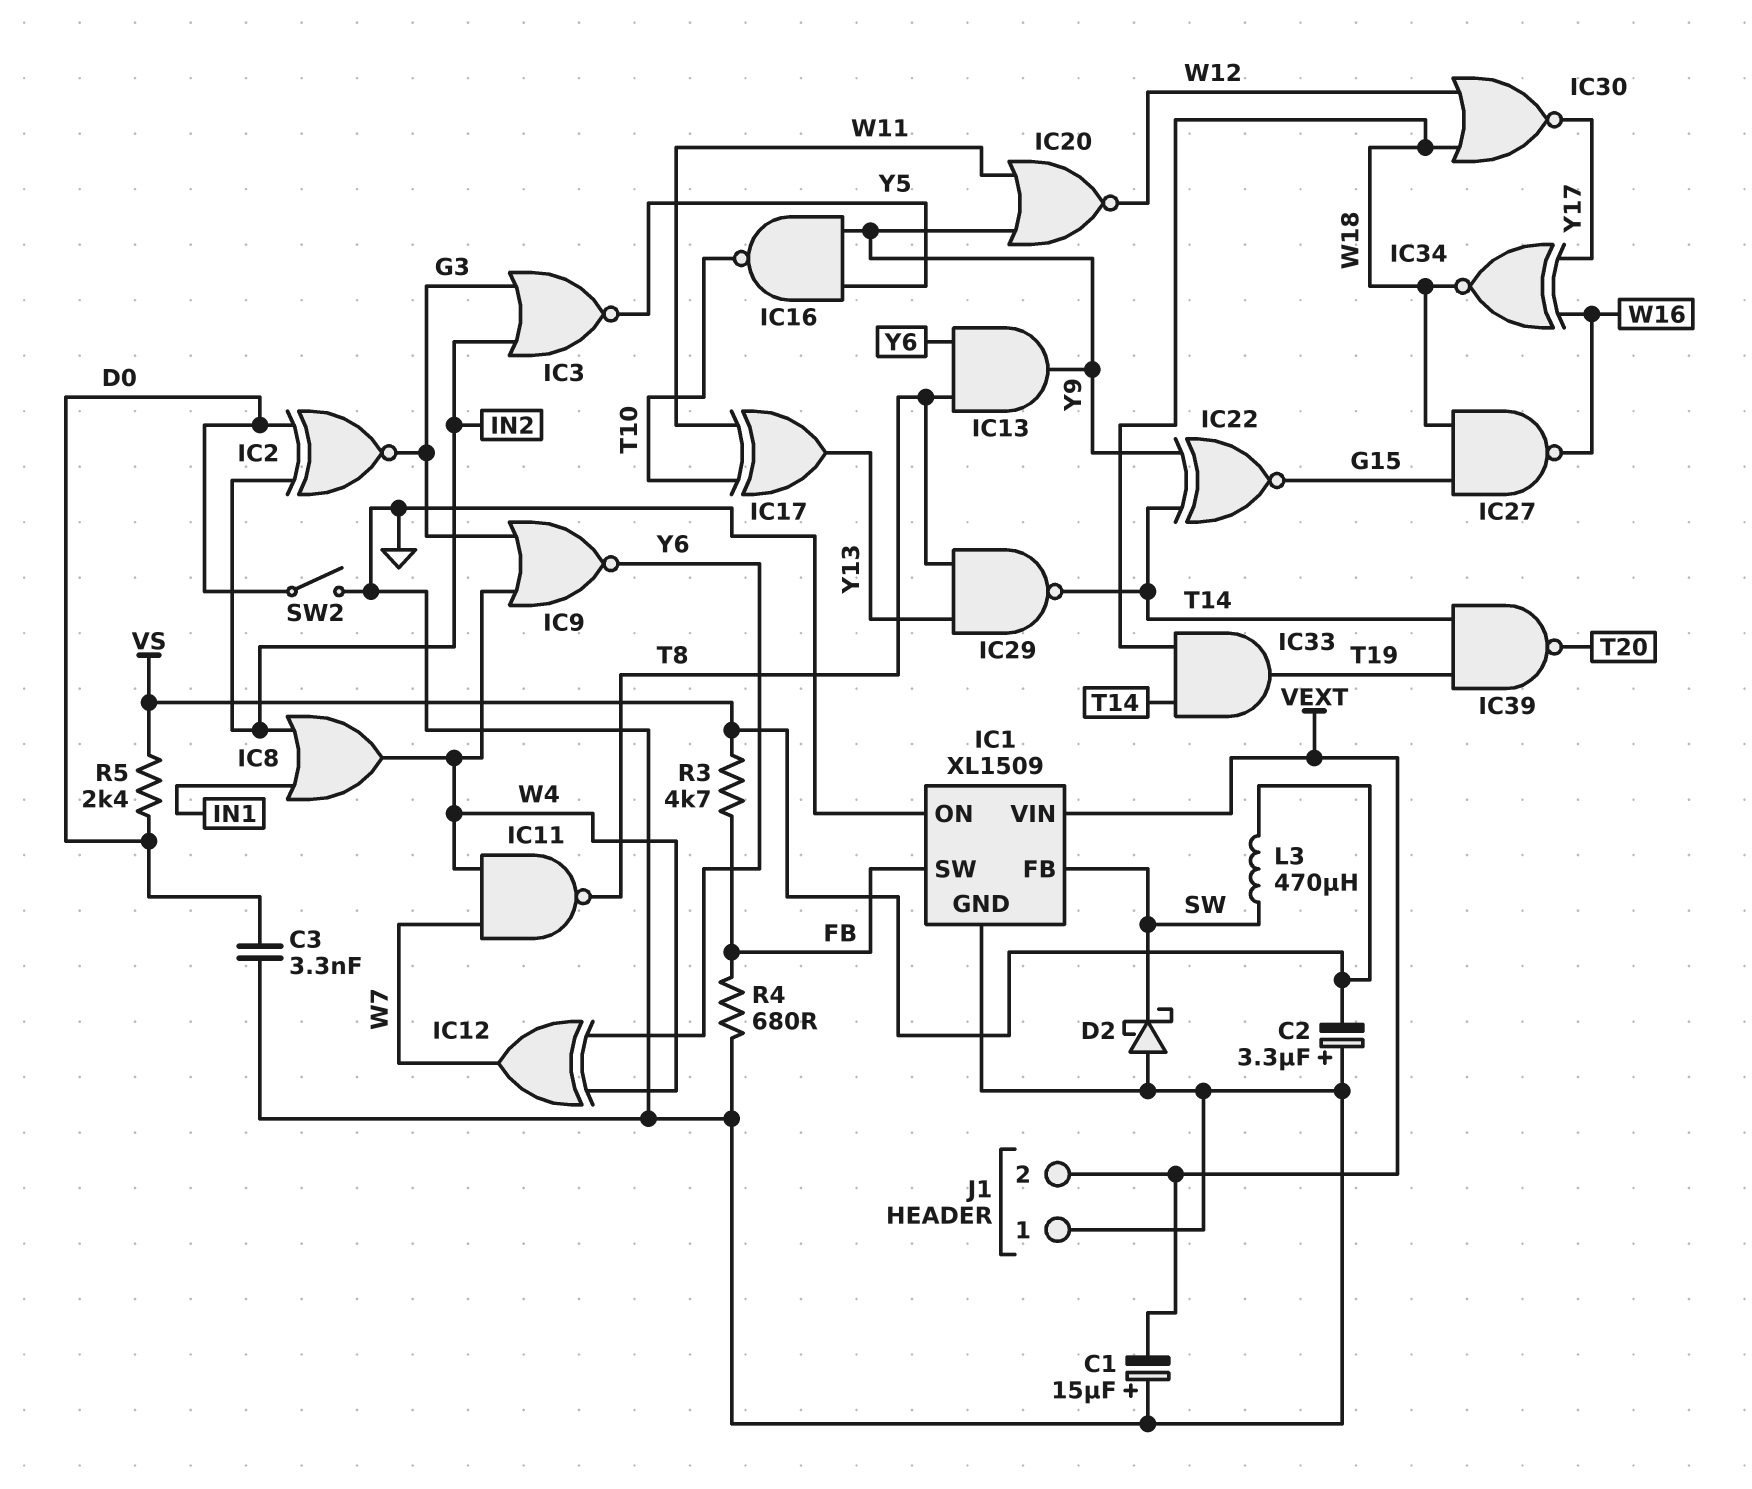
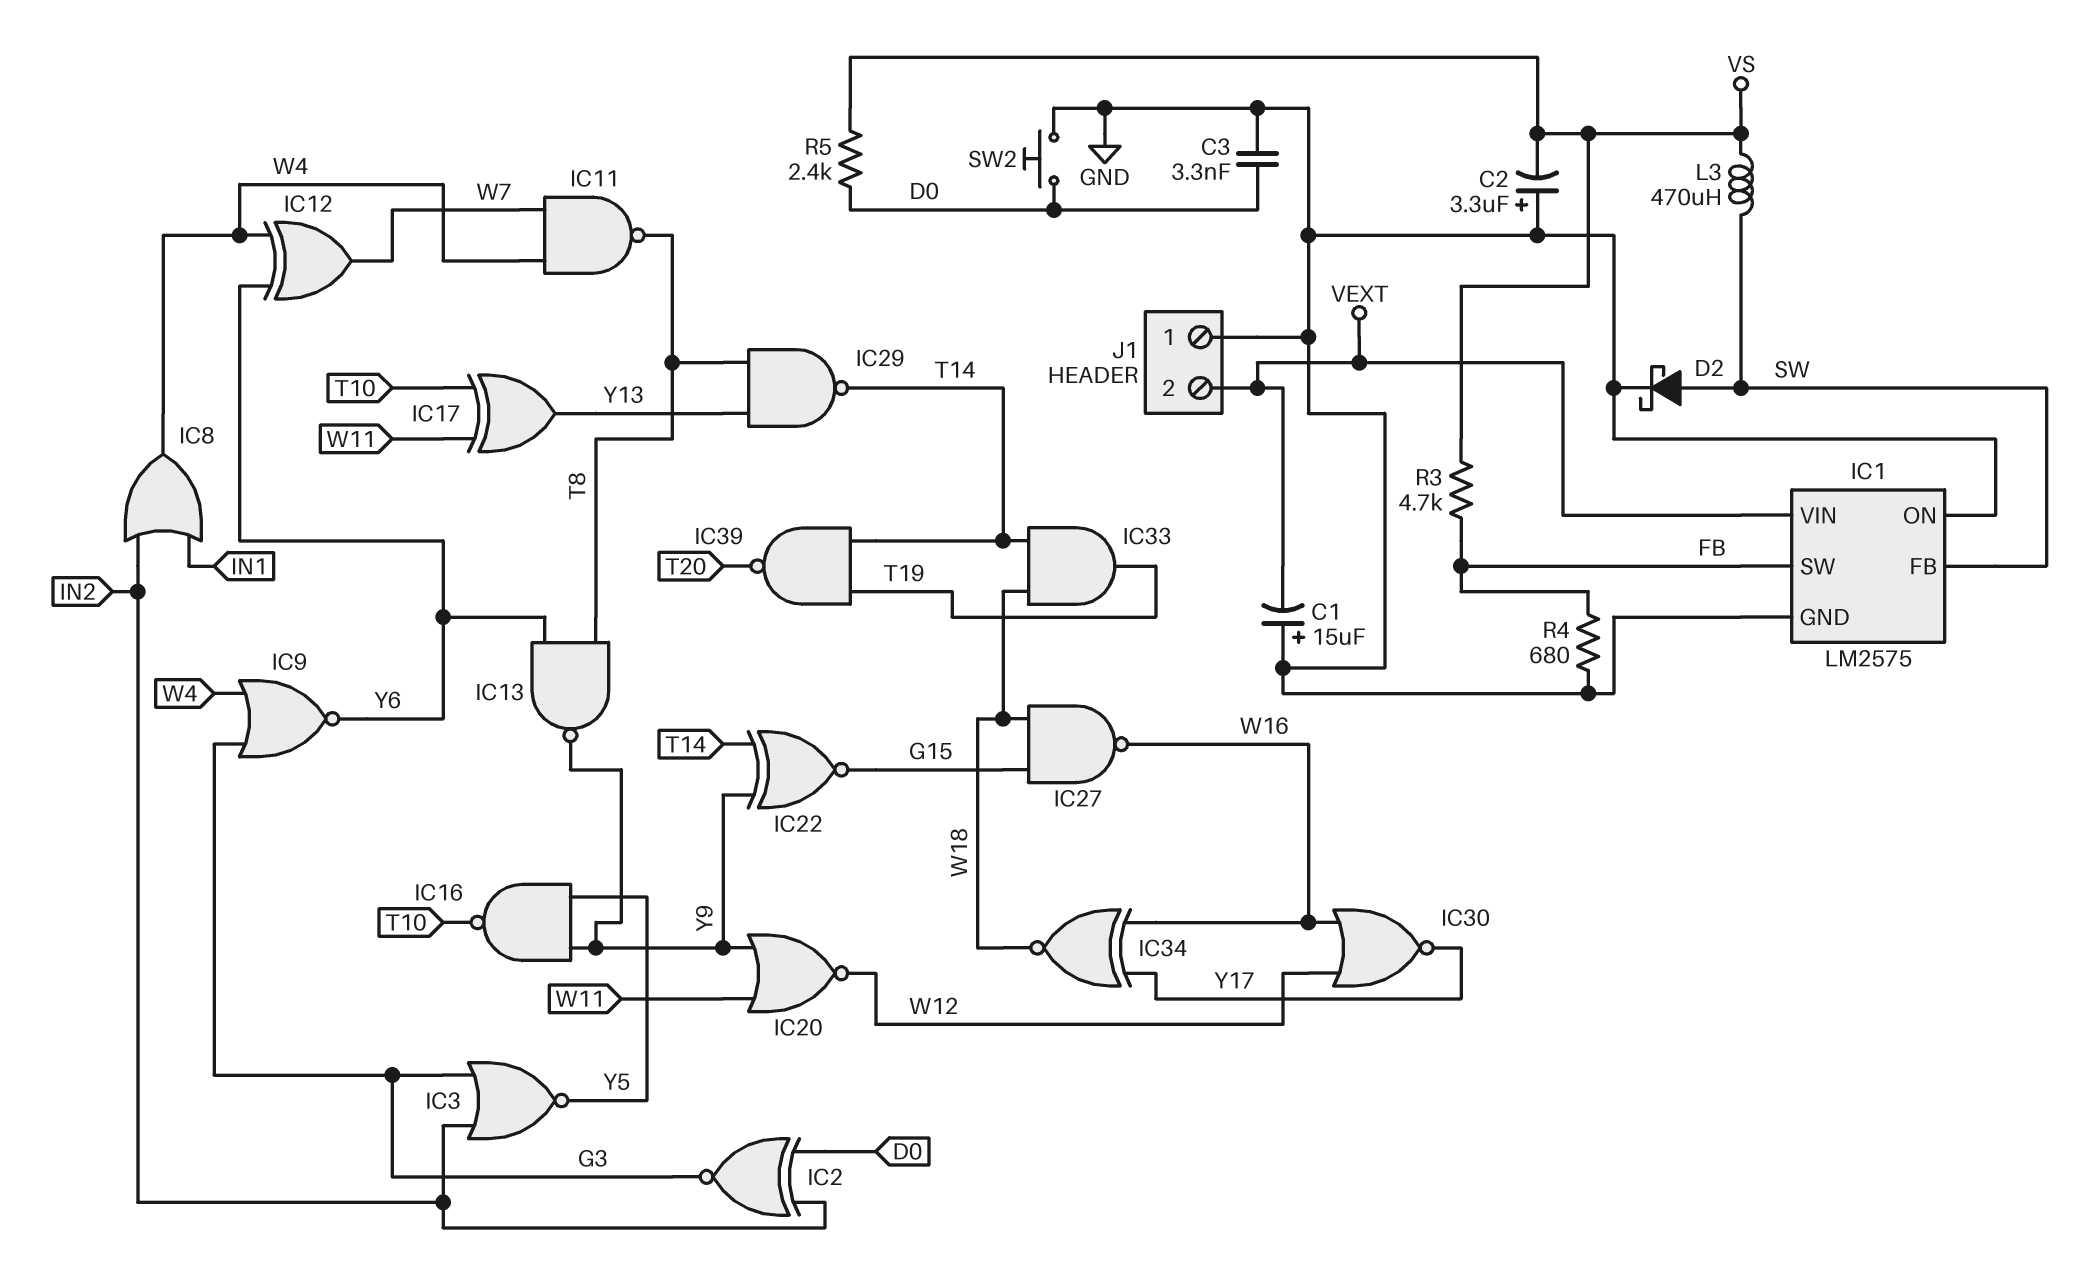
D2: schottky (A GND, K SW) -> schottky (A SW, K GND)
IC1: XL1509 -> LM2575
IC13: AND (in T8, in Y6, out Y9) -> NAND (in T8, in Y6, out Y9)
IC30: NOR (in W12, in W18, out Y17) -> NOR (in W12, in W16, out Y17)
SW2: switch (D0, GND) -> button (D0, GND)

